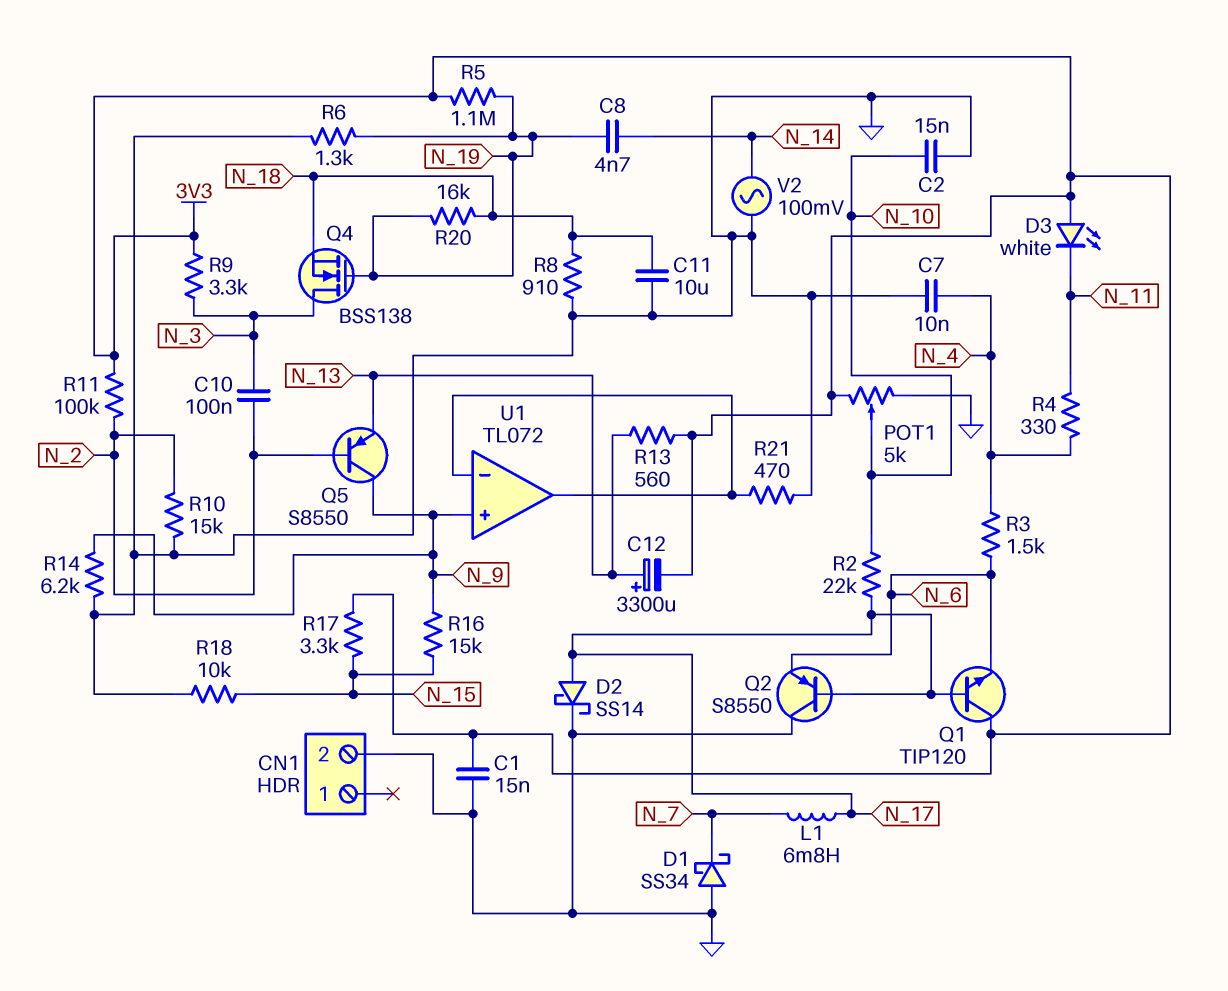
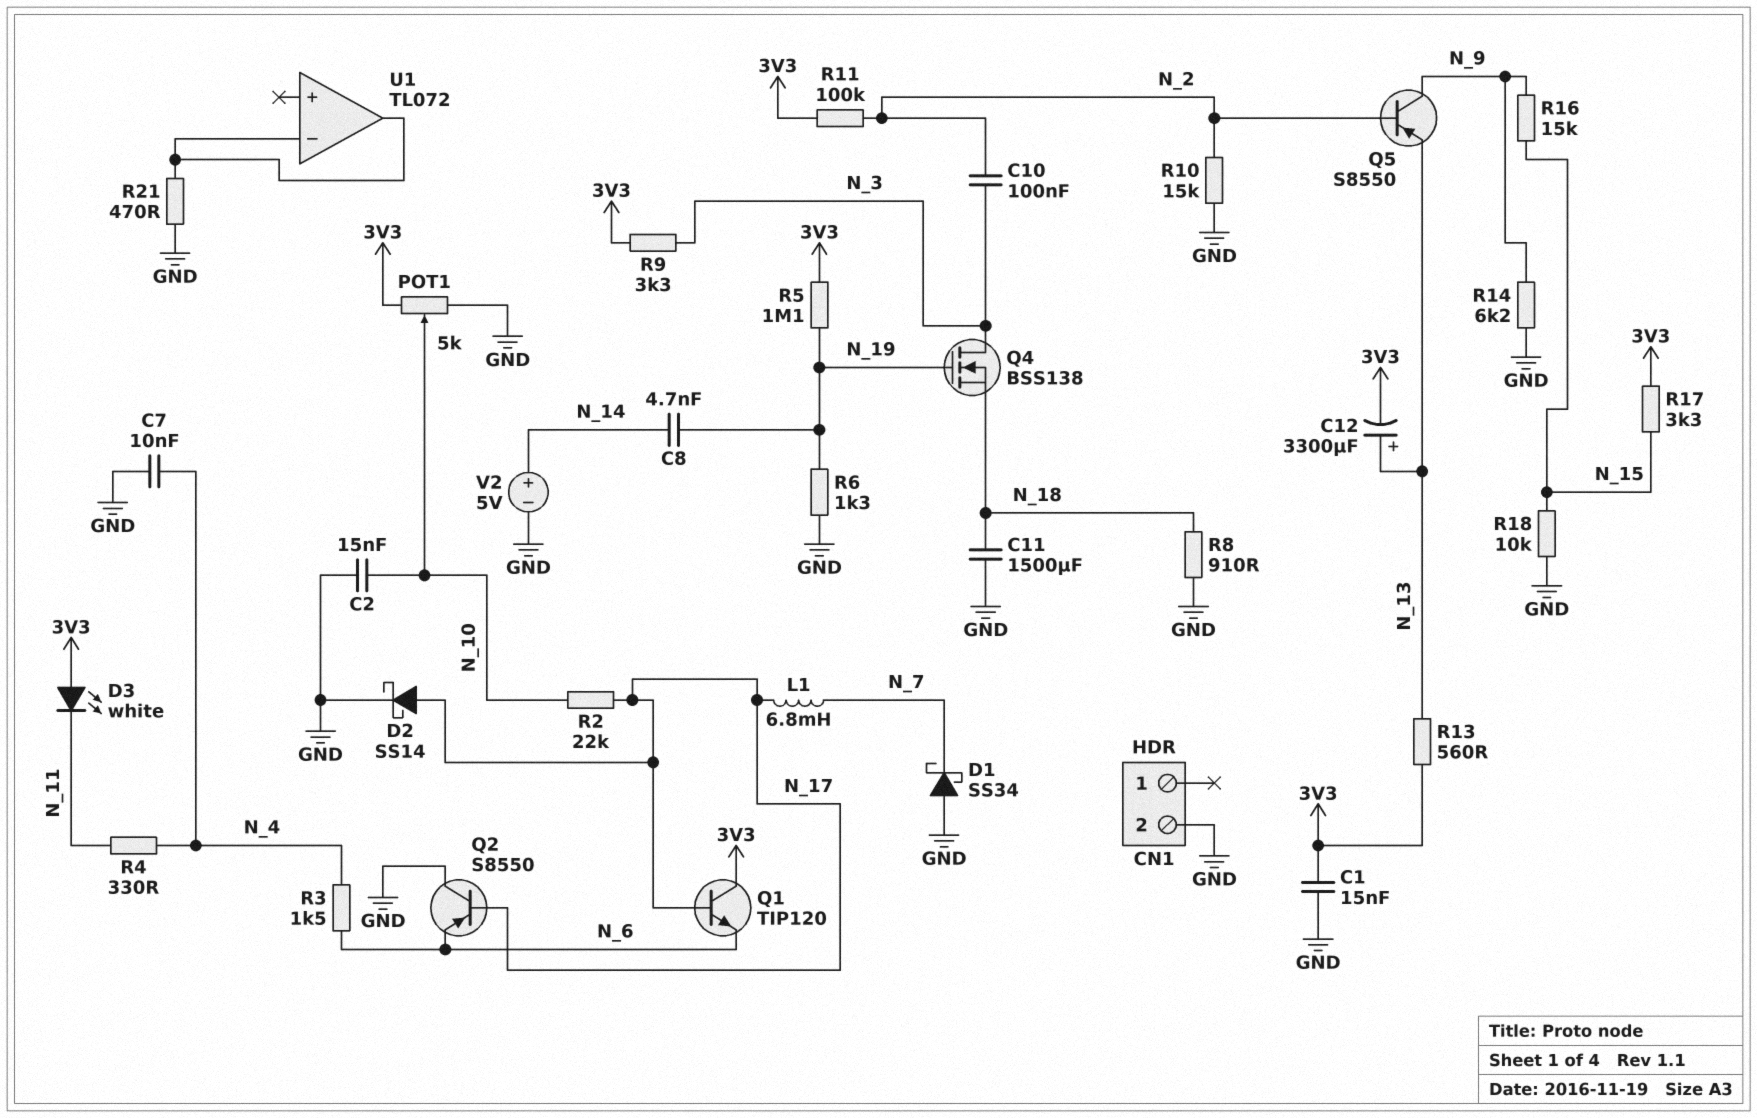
C11: 10uF (GND, N_18) -> 1500uF (GND, N_18)
R20: 16k (N_18, N_19) -> none
U1 pin in+: N_9 -> none
V2: AC 100mV (GND, N_14) -> 5V (plus N_14, minus GND)

